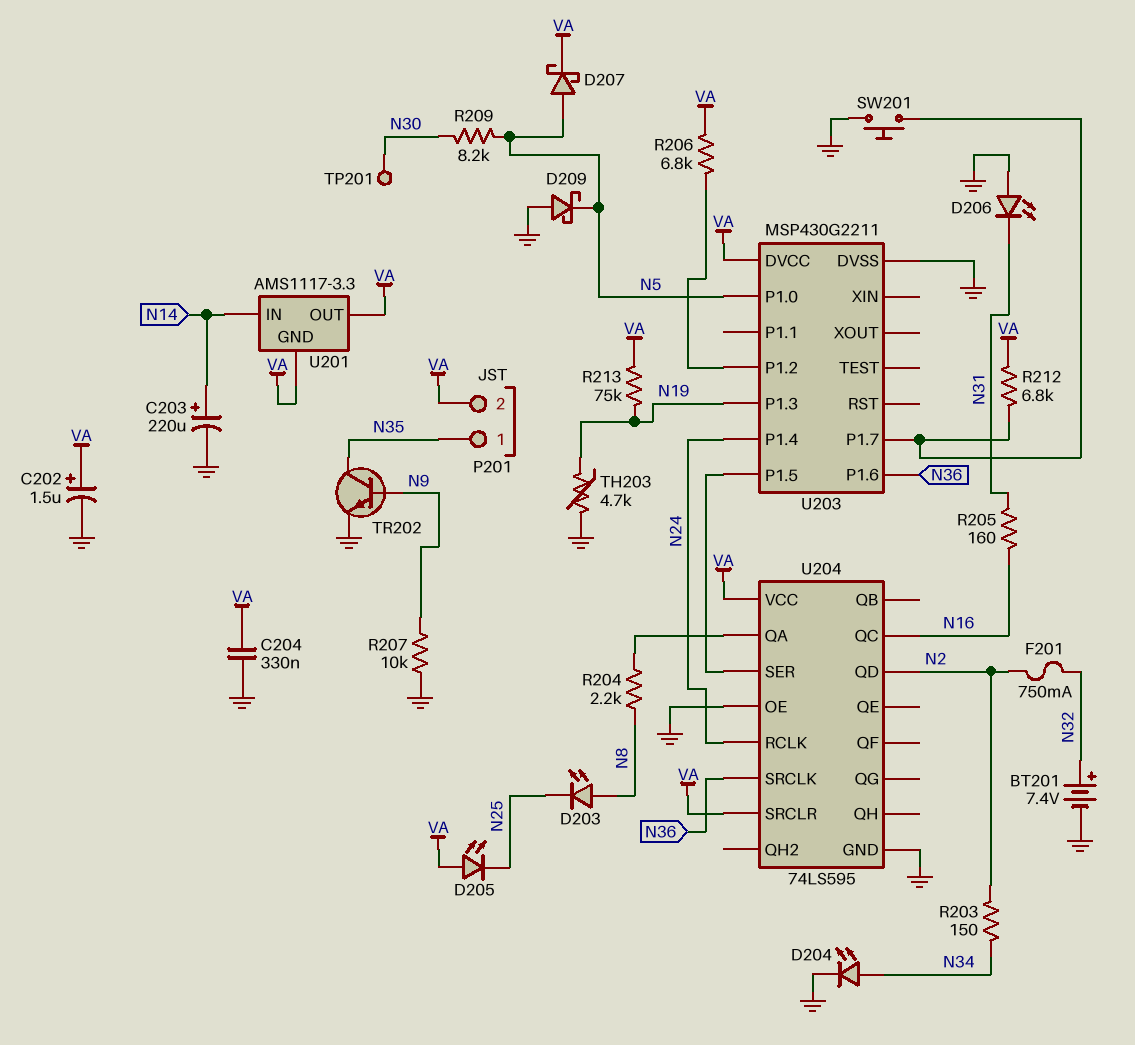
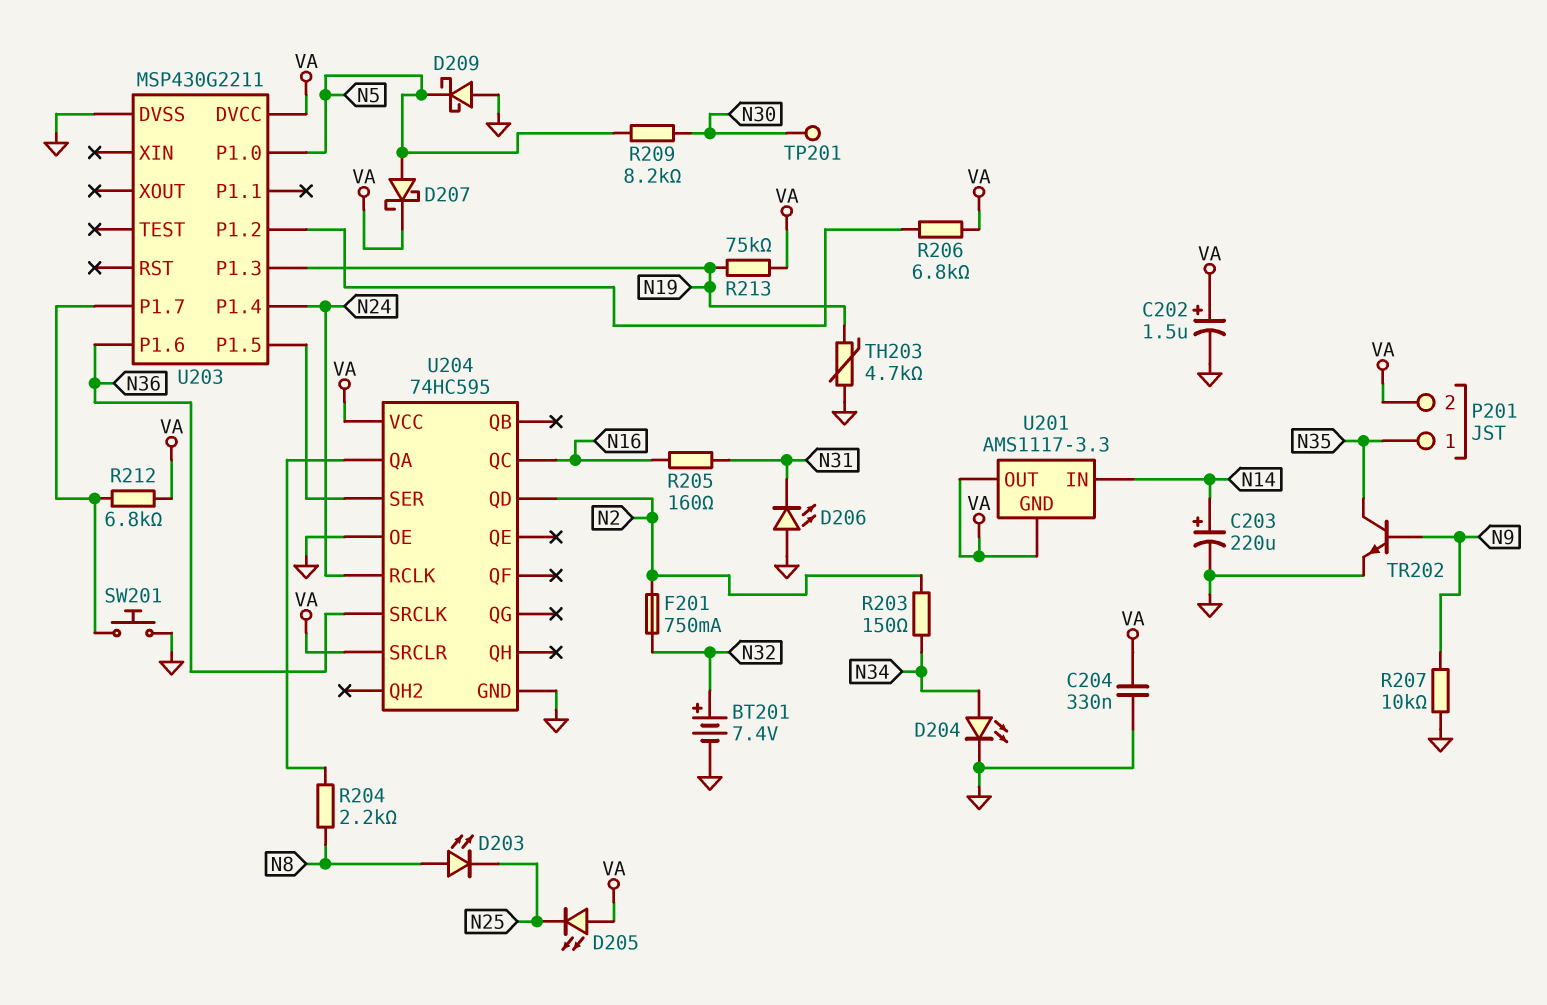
U204: 74LS595 -> 74HC595

